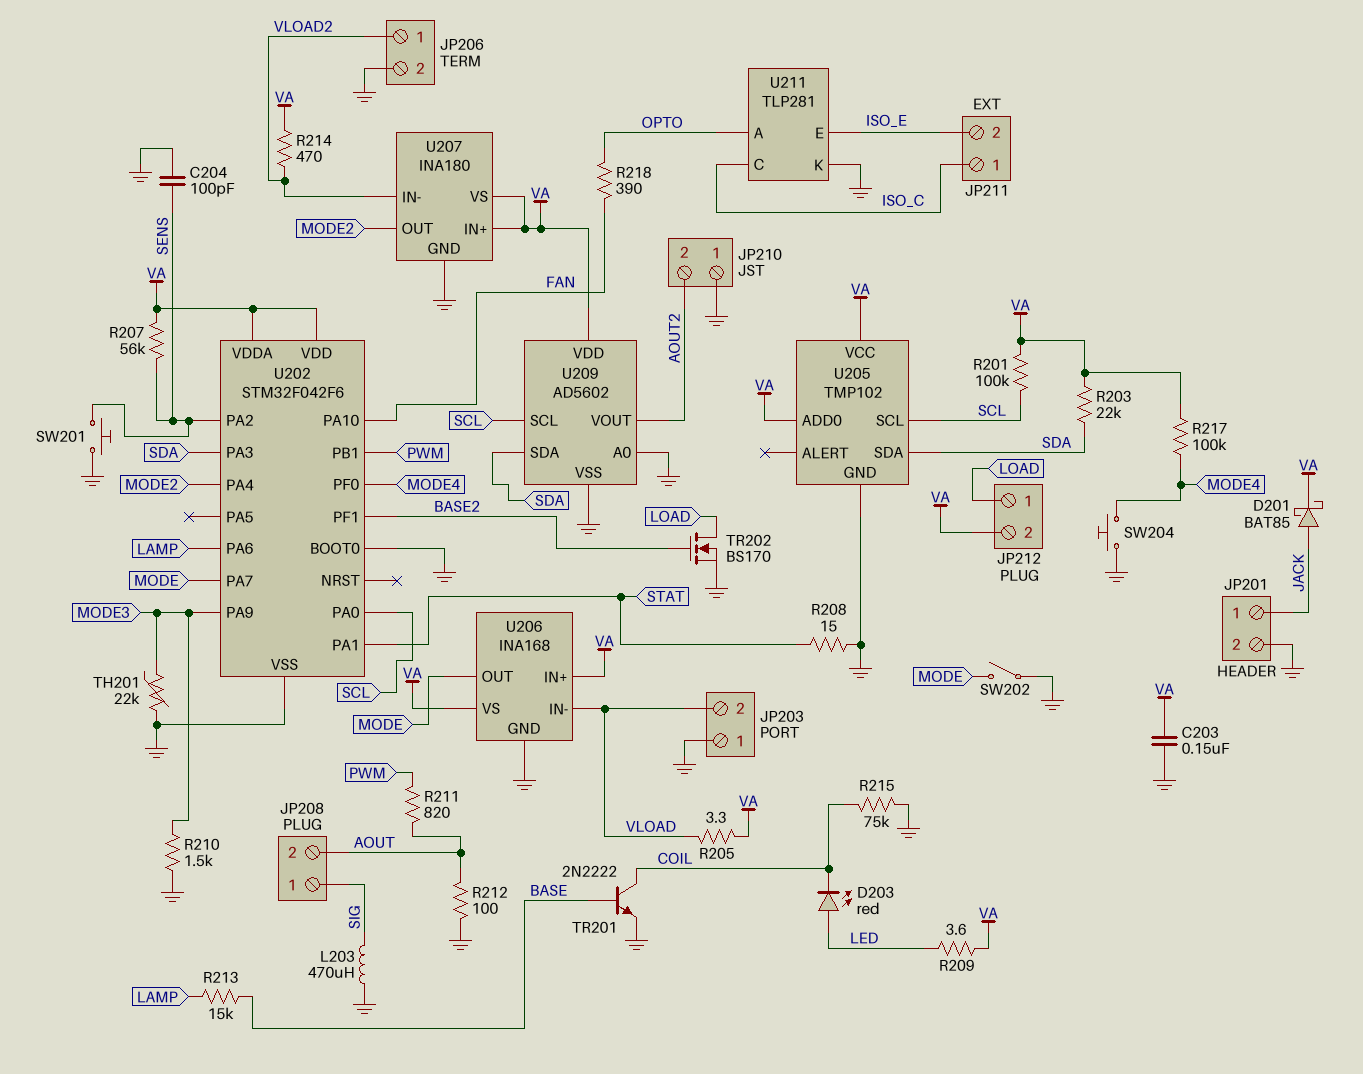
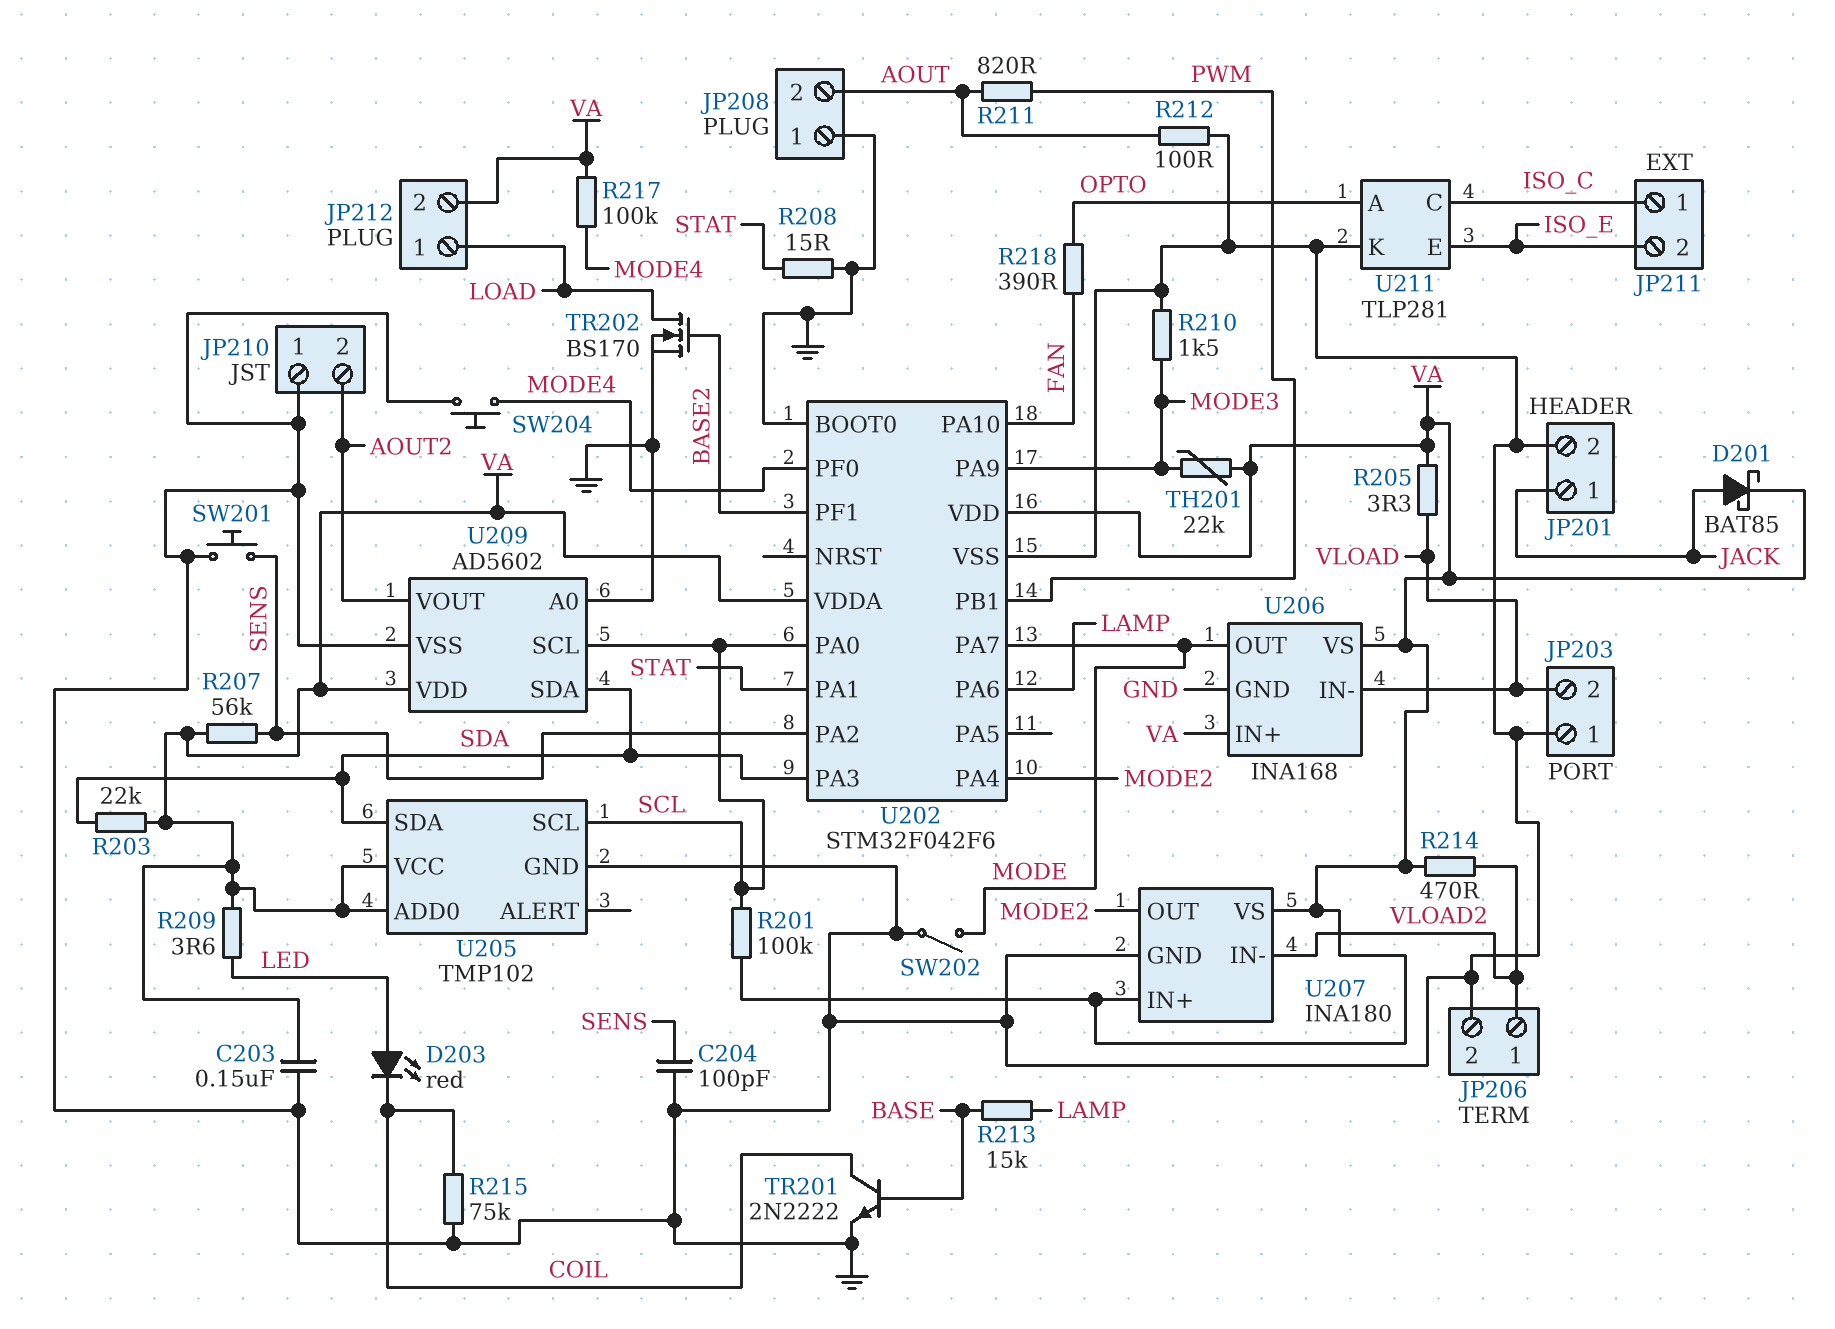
JP208 pin 1: SIG -> GND
L203: 470uH (GND, SIG) -> none
TH201: 22k (GND, MODE3) -> 22k (MODE3, VA)

